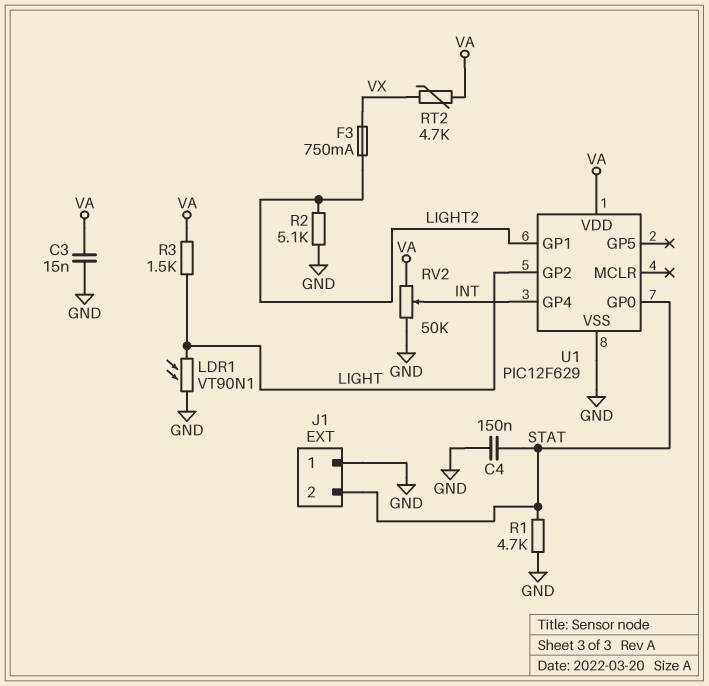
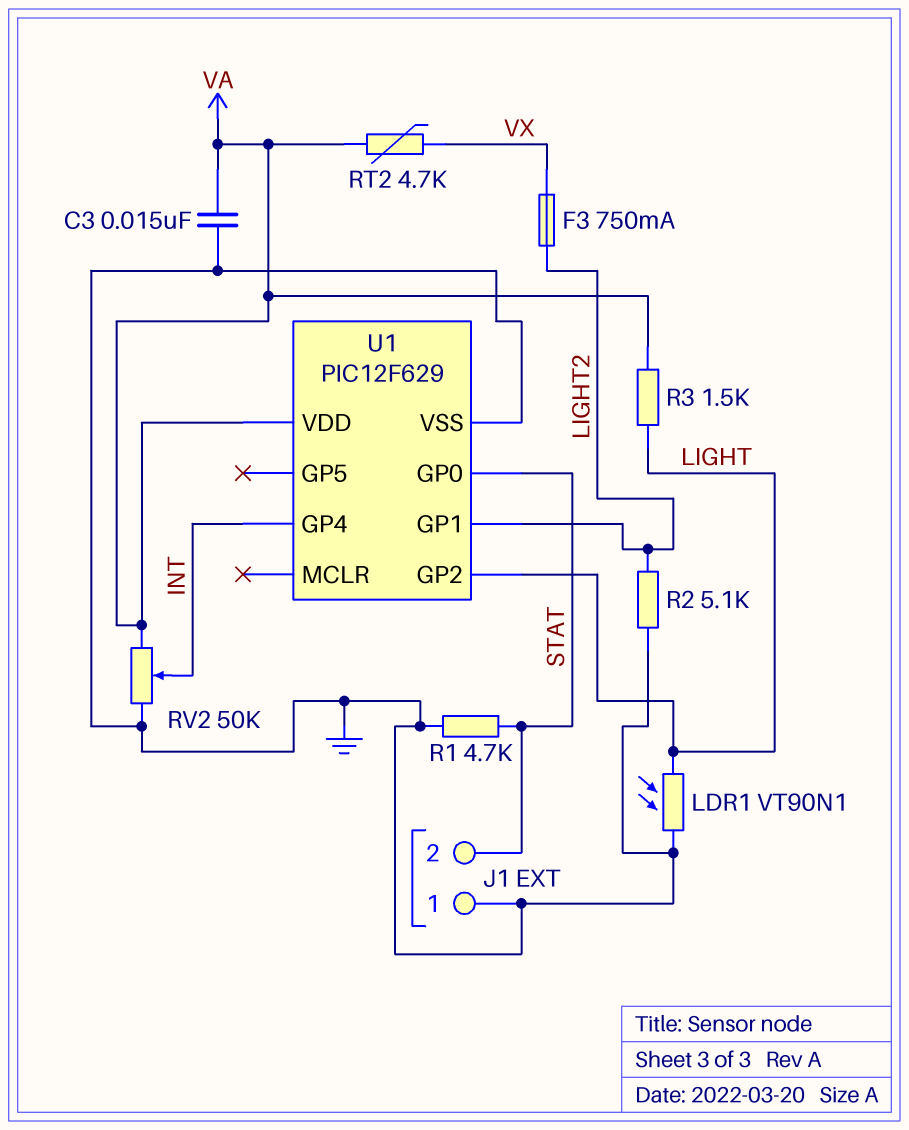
C4: 150nF (GND, STAT) -> none

